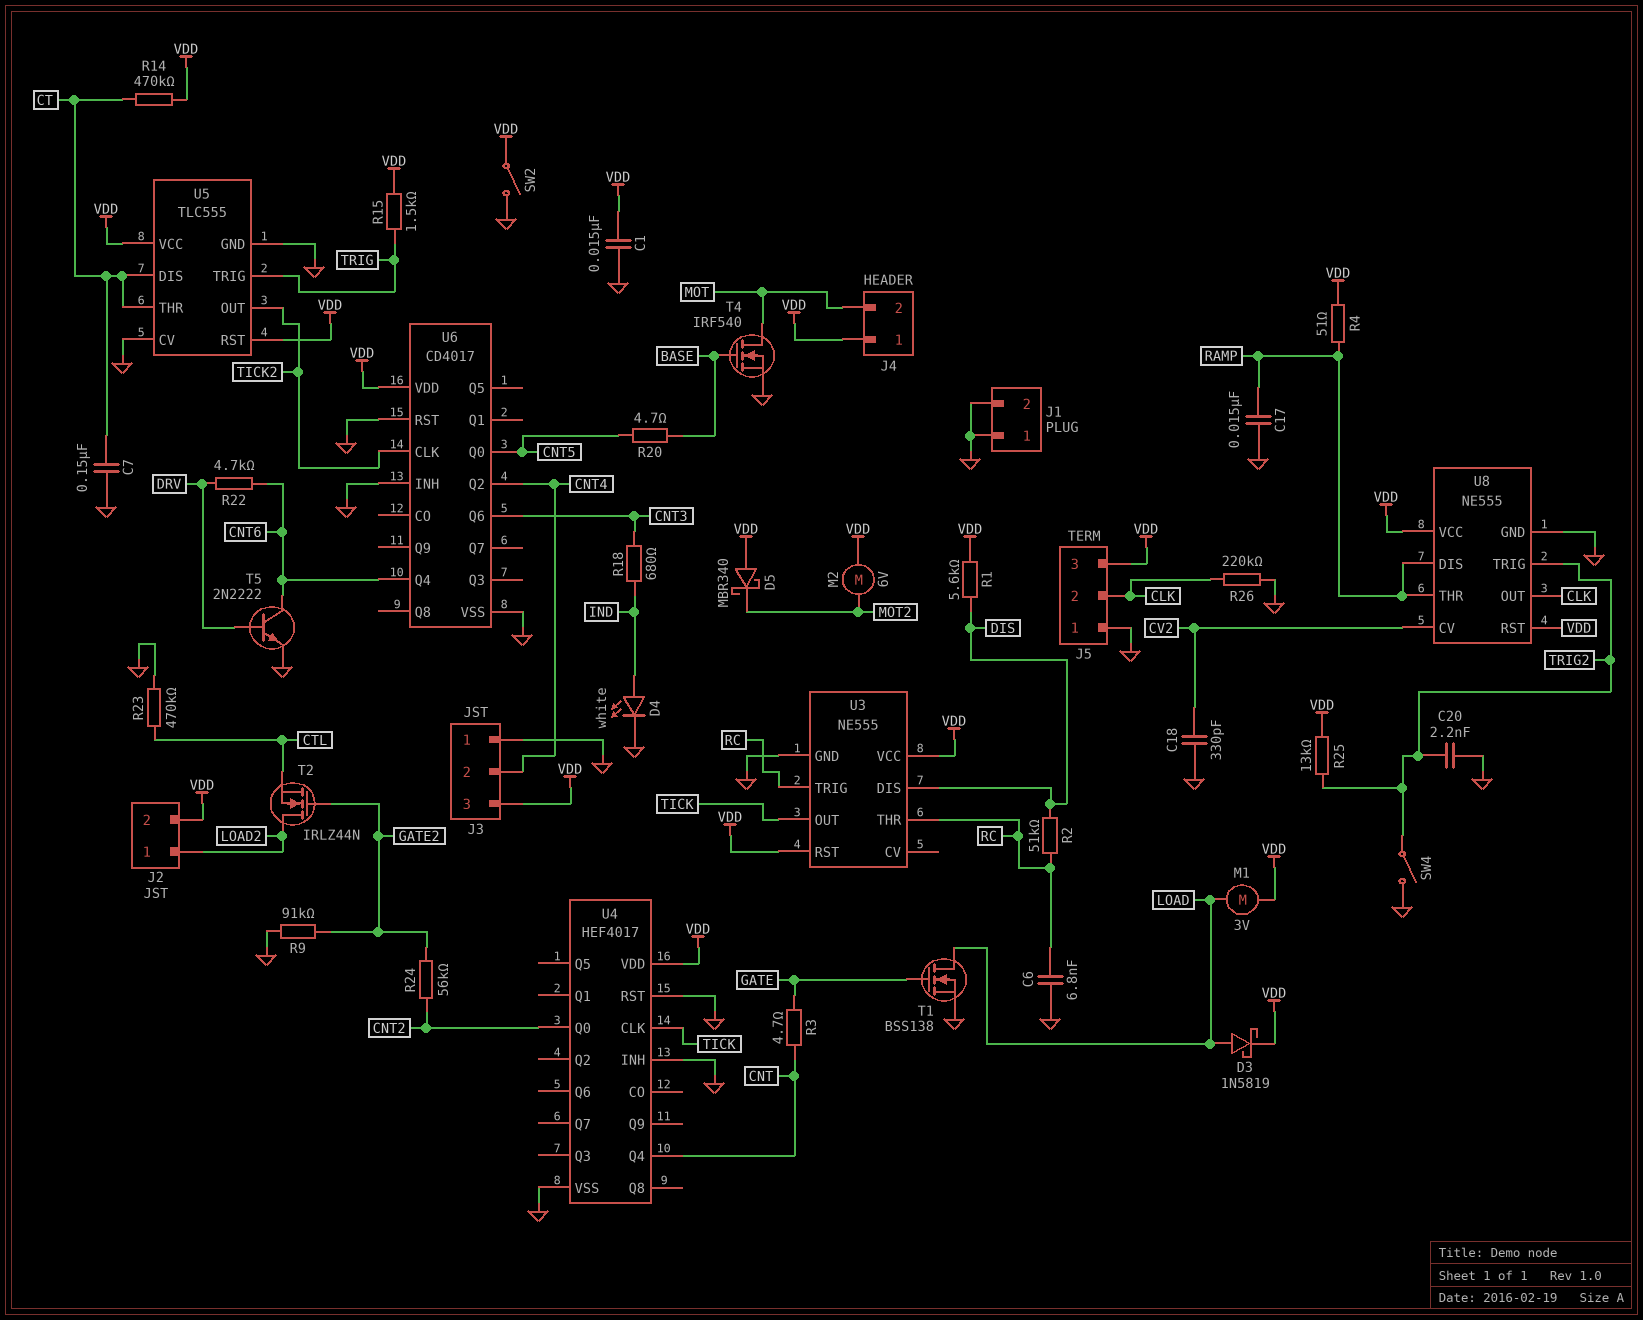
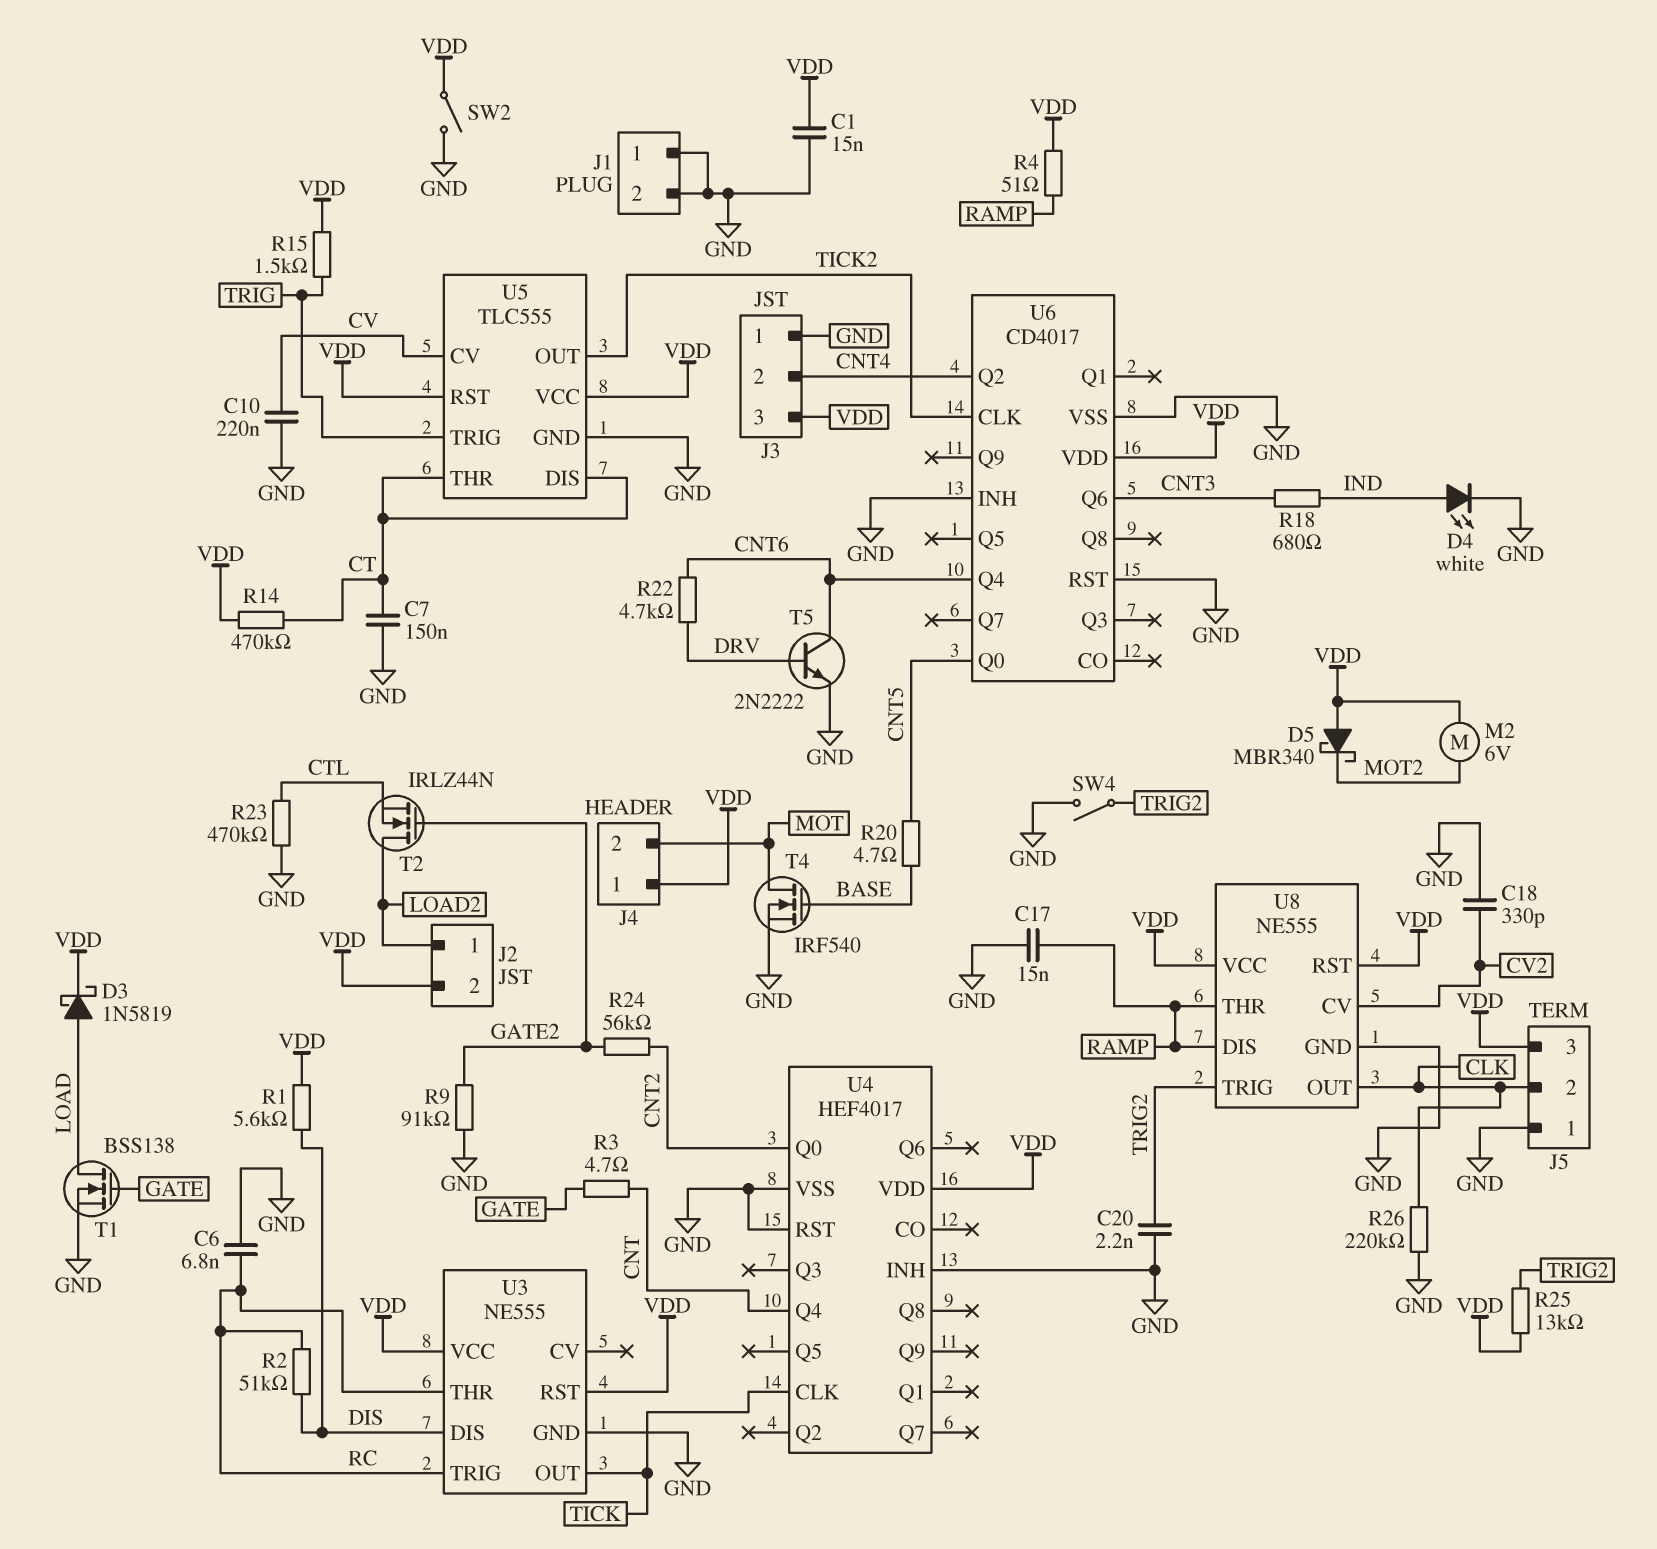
C10: none -> 220nF (CV, GND)
M1: motor 3V (LOAD, VDD) -> none
U5 pin CV: GND -> CV

